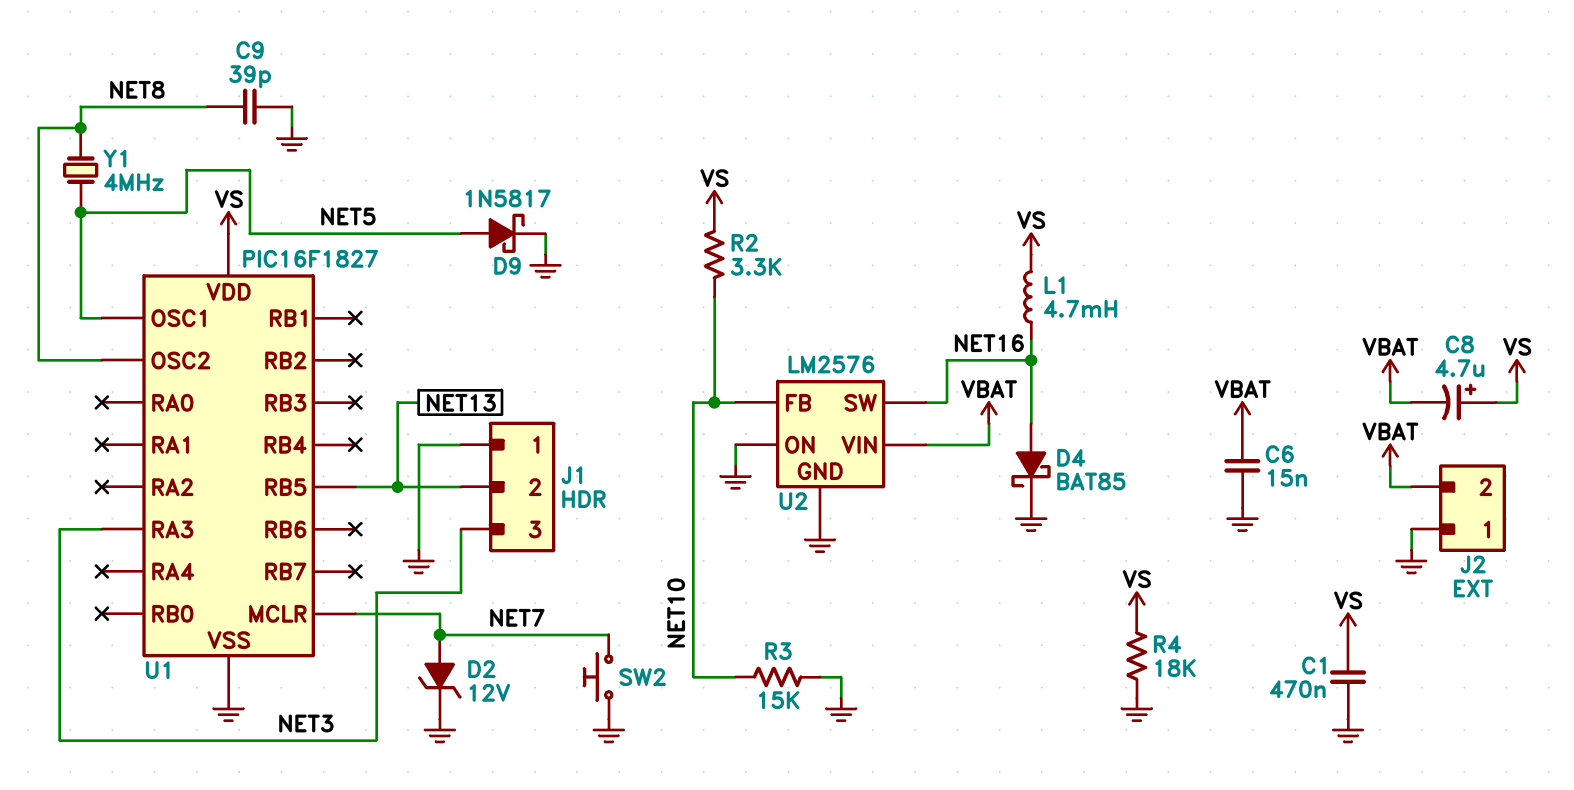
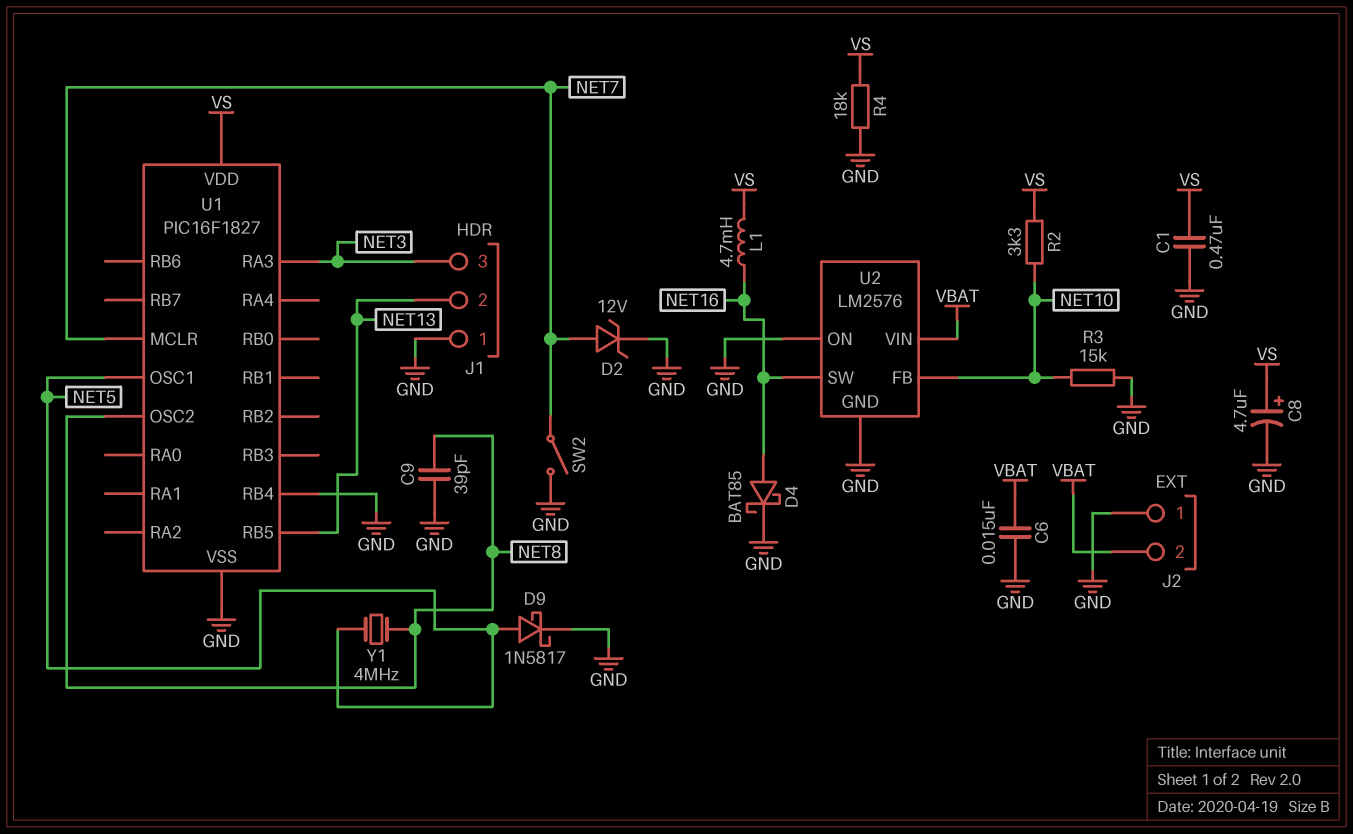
C8: 4.7uF (plus VS, minus VBAT) -> 4.7uF (plus VS, minus GND)
SW2: button (GND, NET7) -> switch (GND, NET7)
U1 pin RB4: none -> GND

